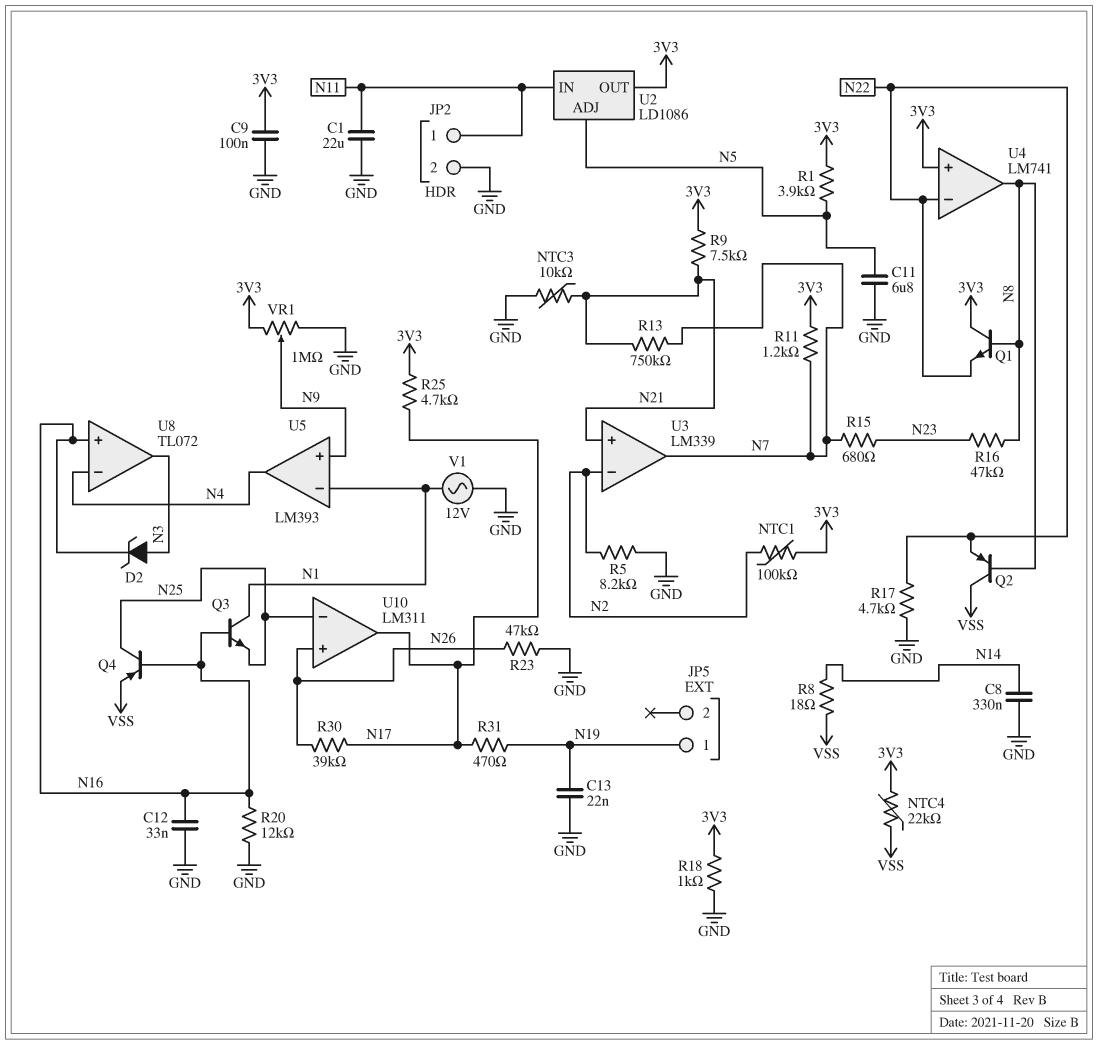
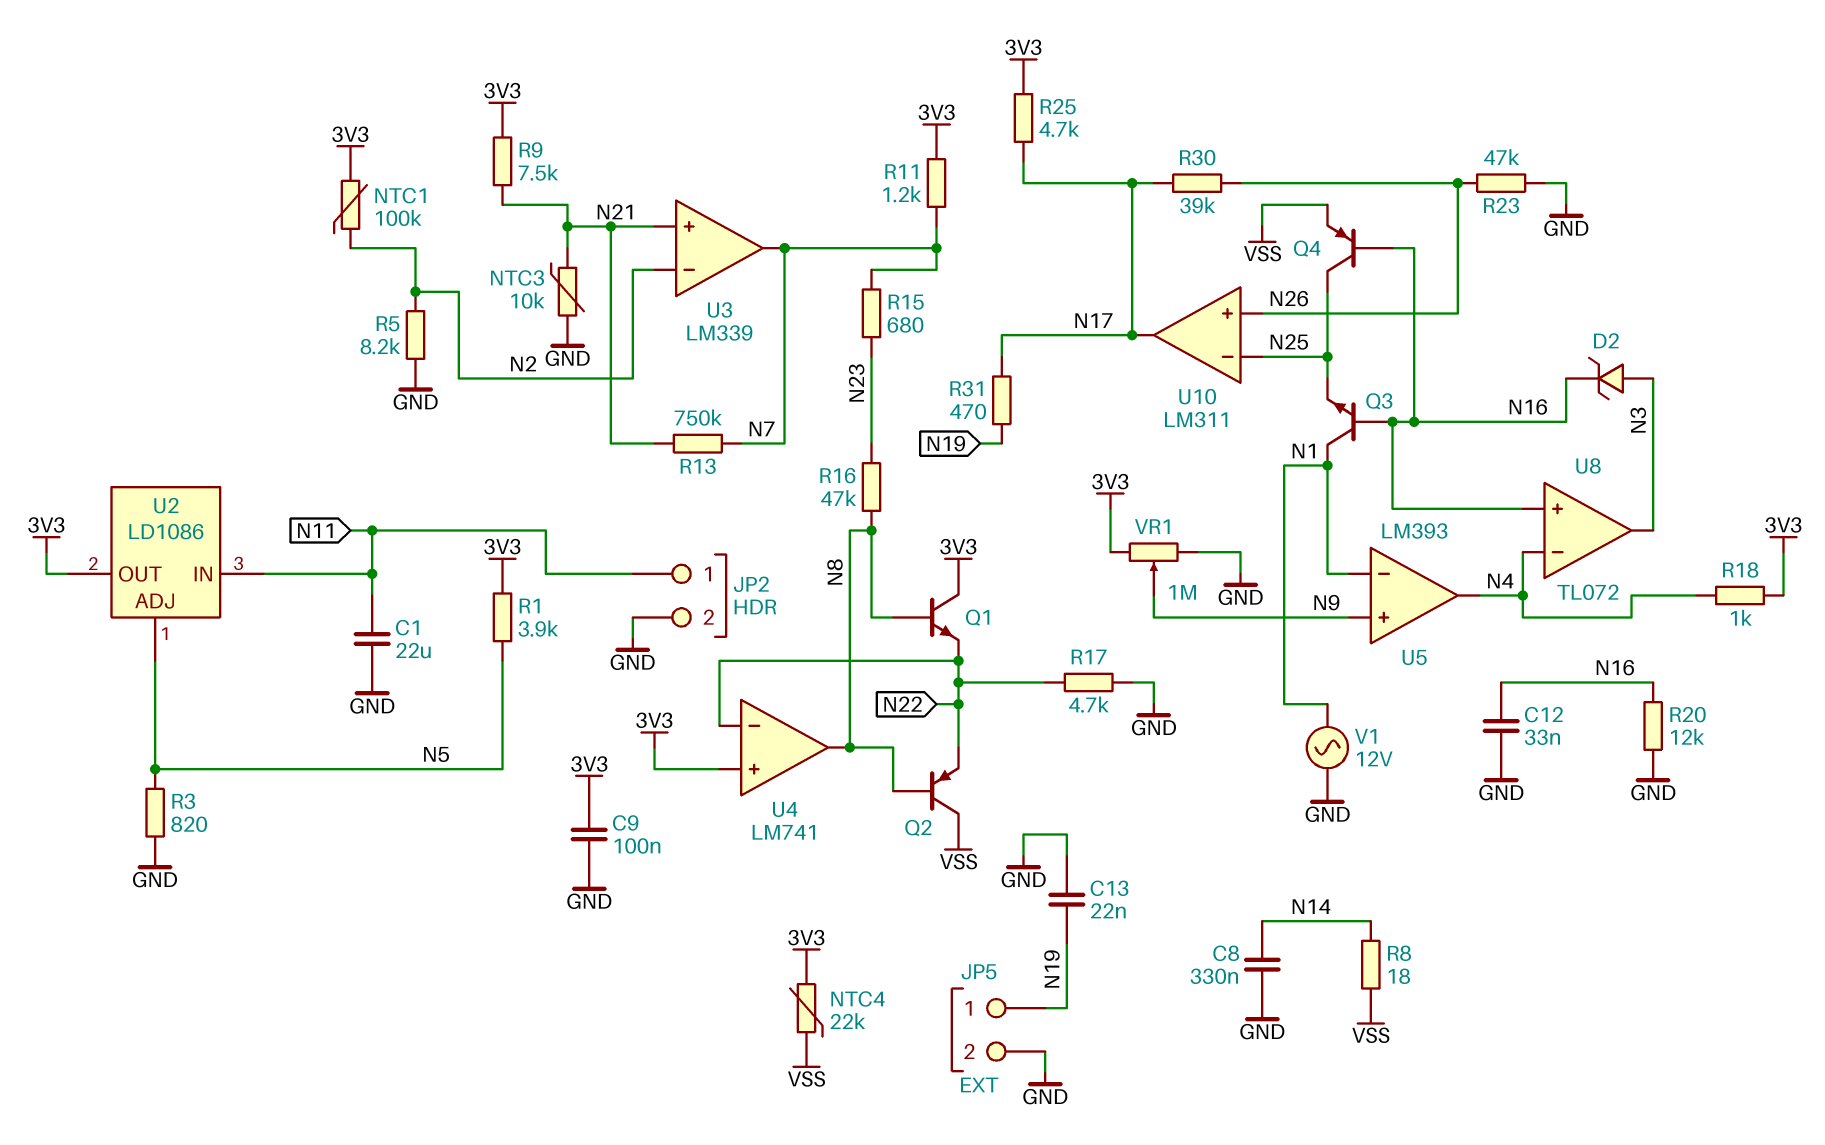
C11: 6.8uF (GND, N5) -> none
JP5 pin 2: none -> GND
R3: none -> 820 (GND, N5)
R18: 1k (3V3, GND) -> 1k (3V3, N4)

